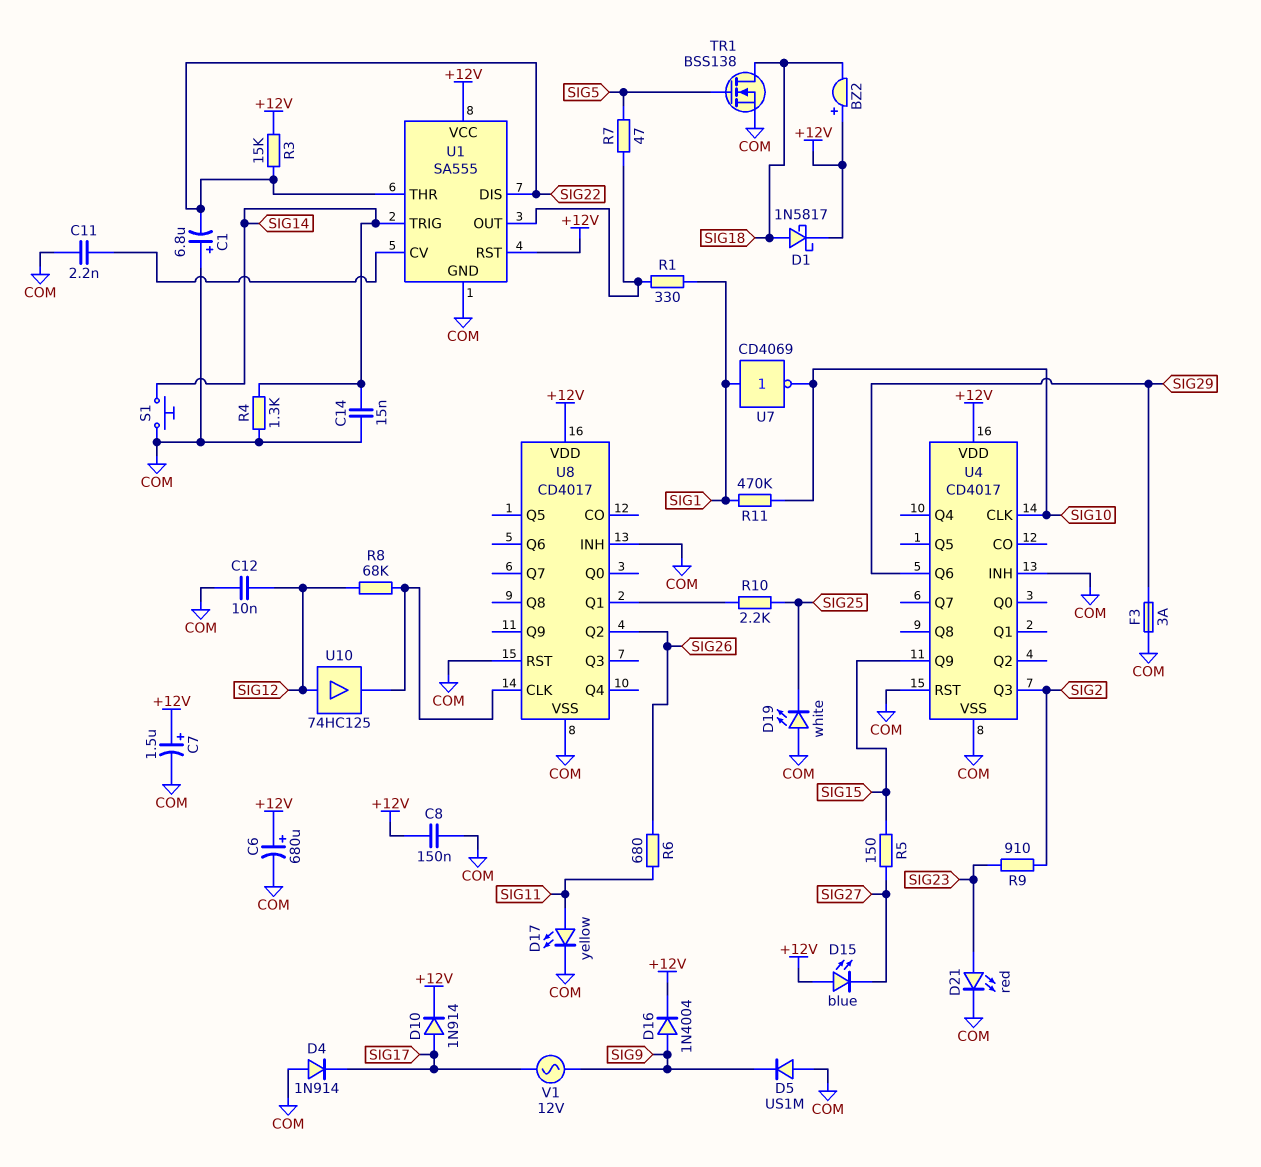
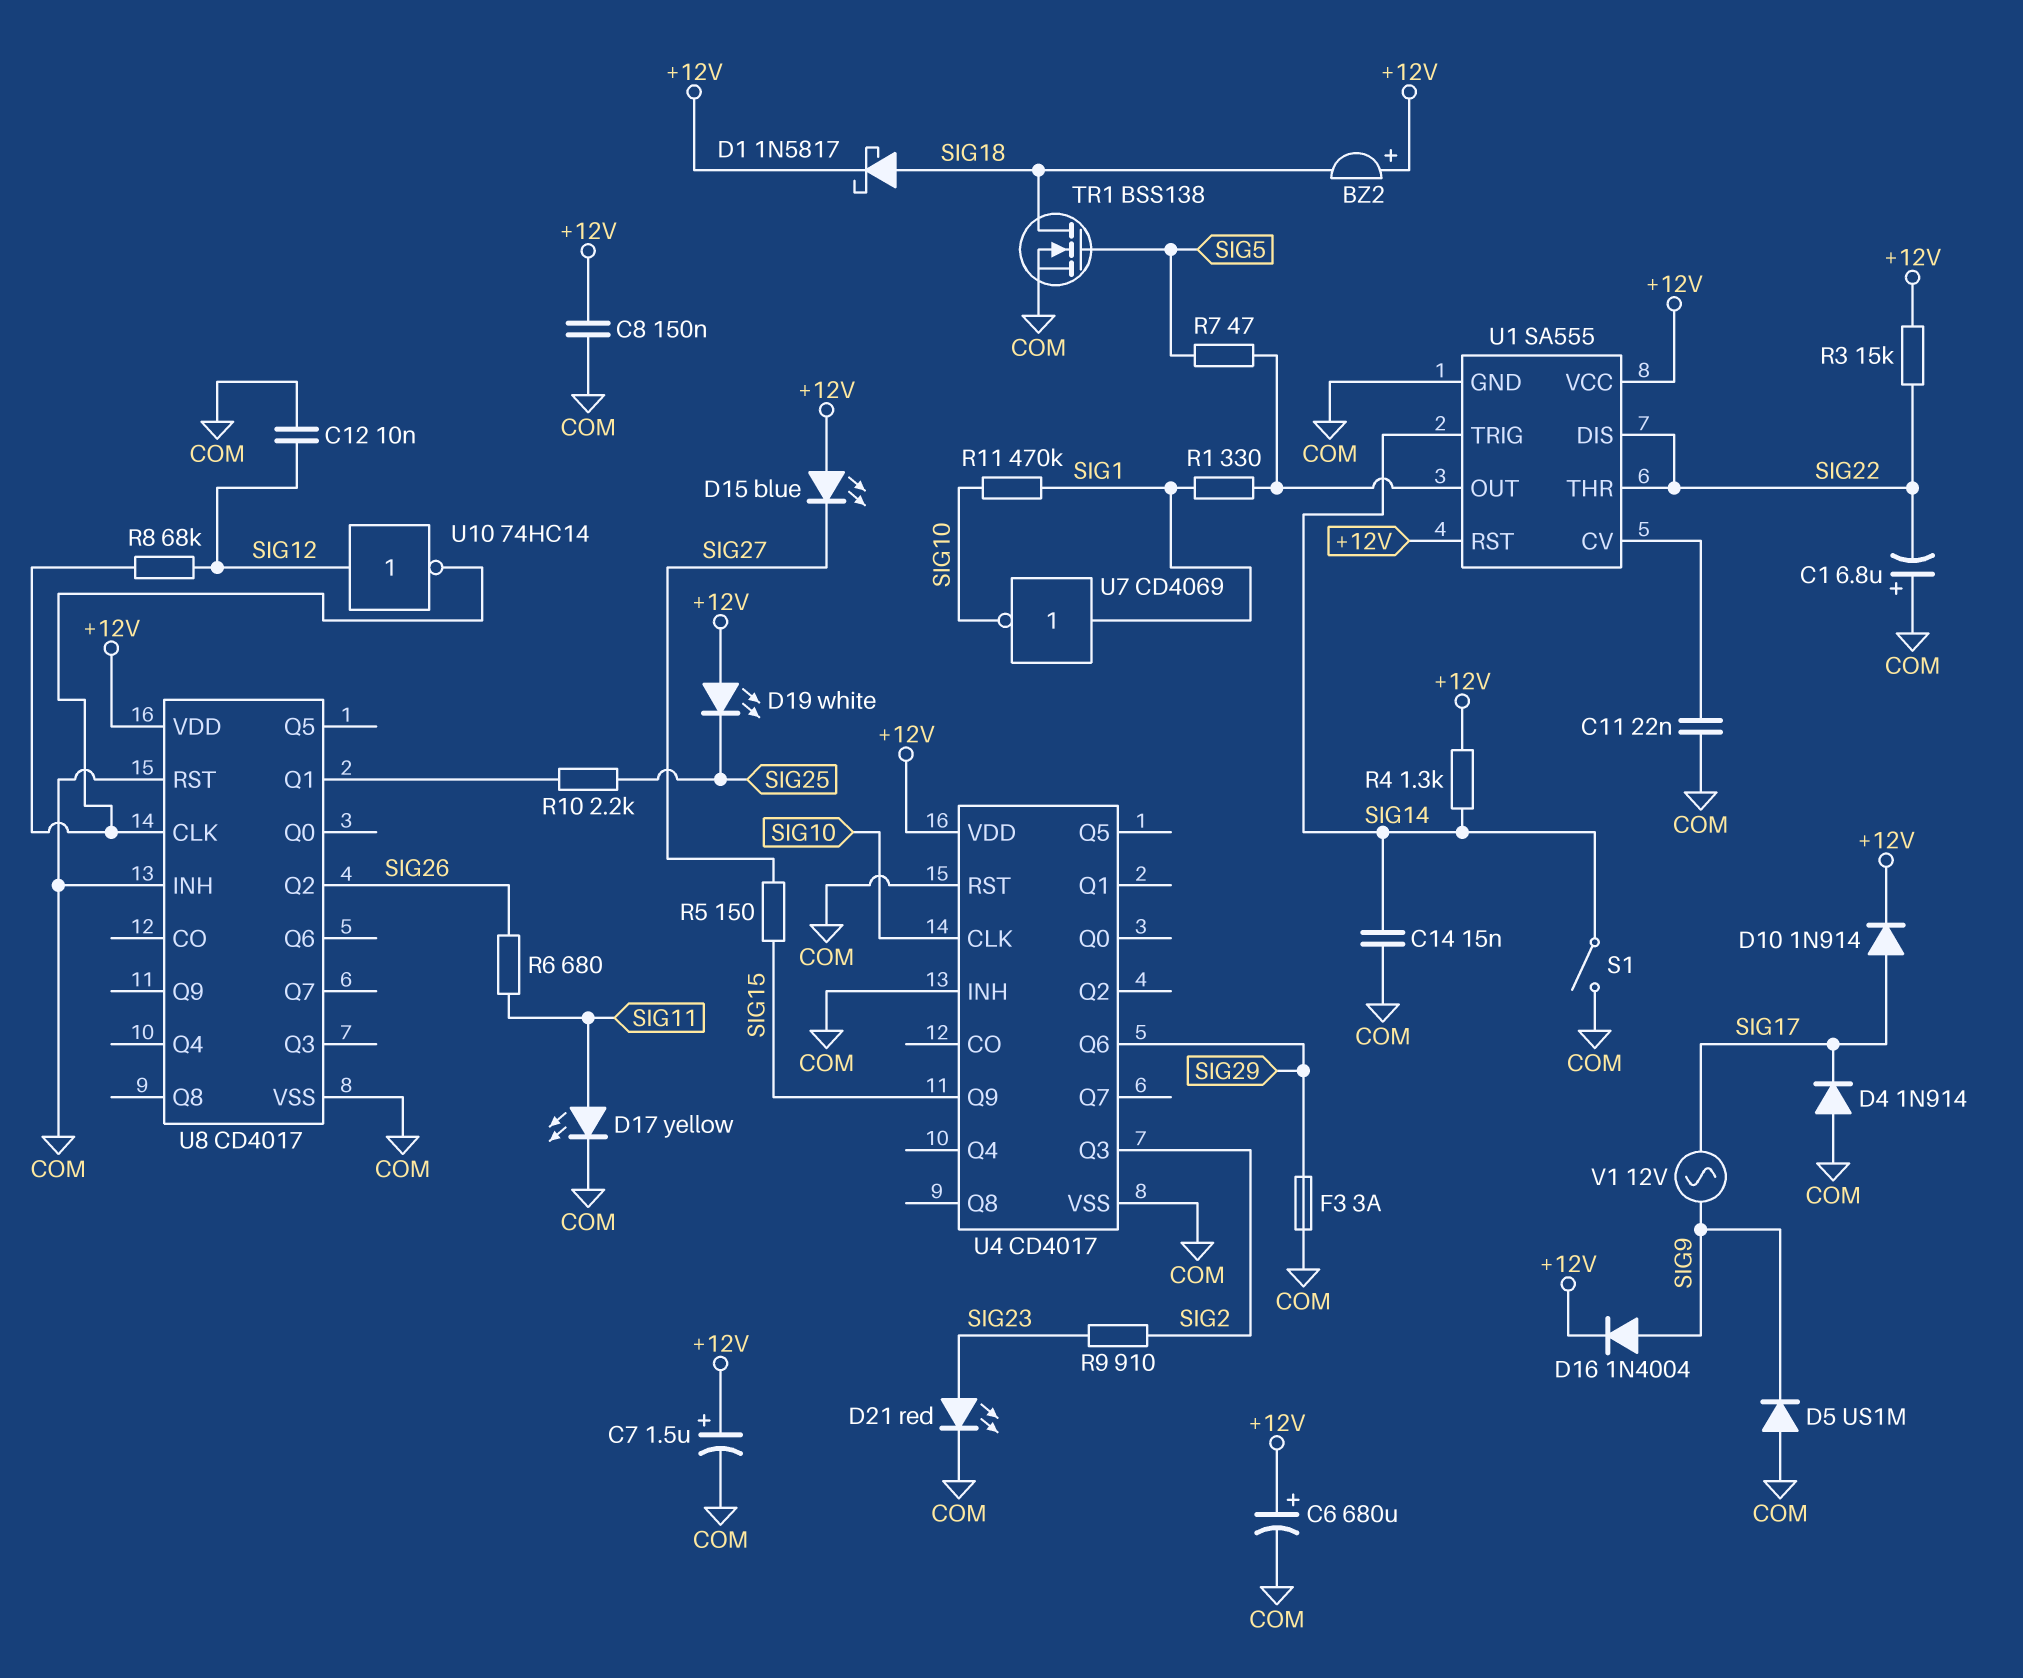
C11: 2.2nF (COM, U1/CV) -> 22nF (COM, U1/CV)
D19: LED white (A COM, K SIG25) -> LED white (A +12V, K SIG25)
R4: 1.3k (COM, SIG14) -> 1.3k (+12V, SIG14)
S1: button (COM, SIG14) -> switch (COM, SIG14)
U10: buffer 74HC125 (in SIG12, out U8/CLK) -> NOT 74HC14 (in SIG12, out U8/CLK)

